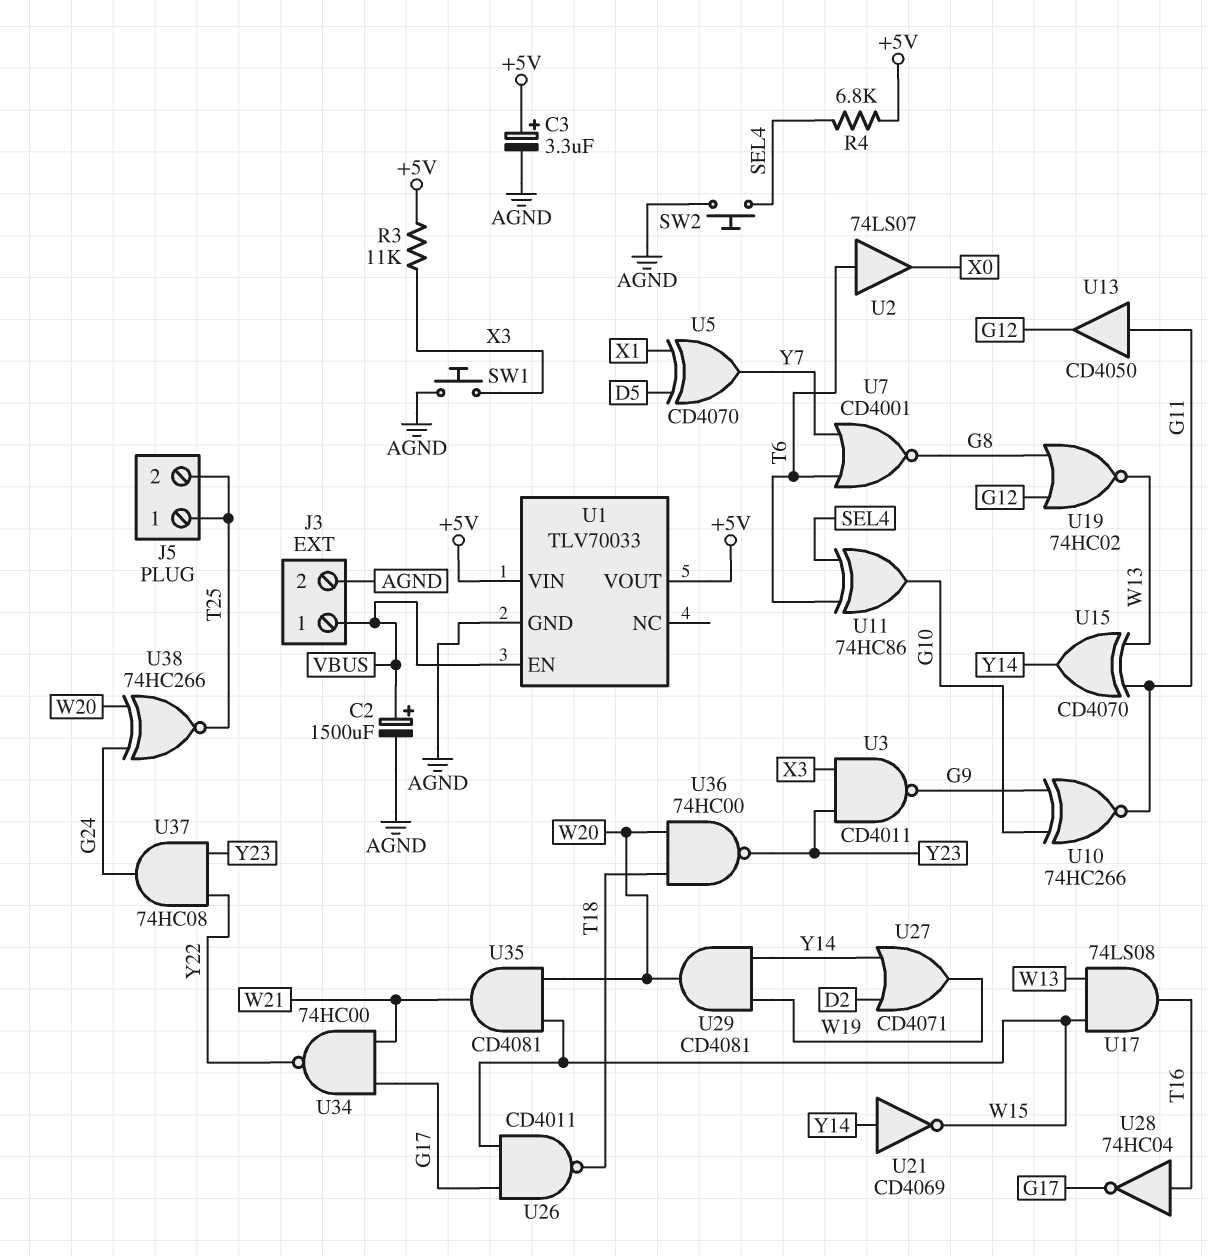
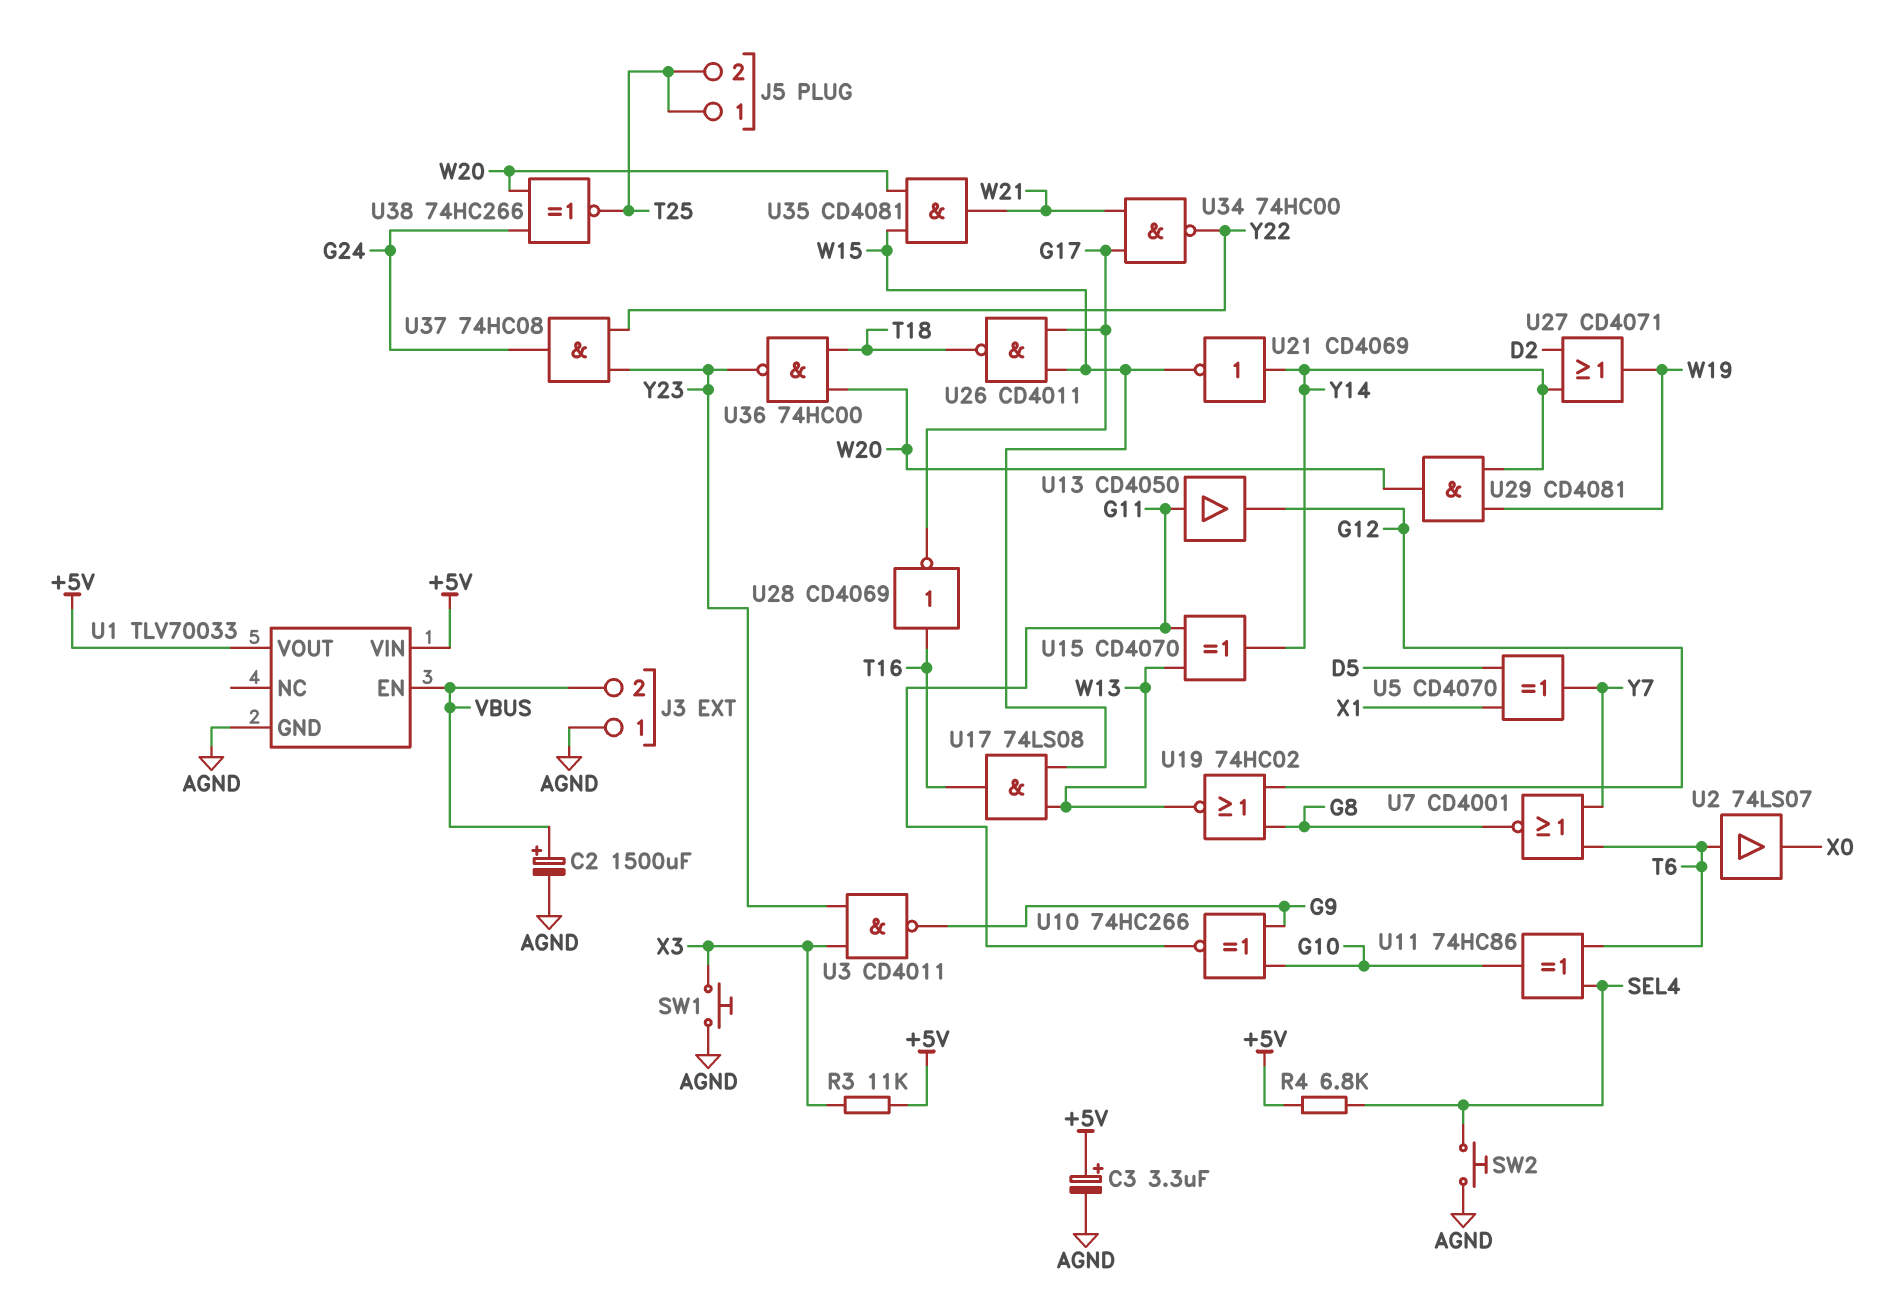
J3 pin 1: VBUS -> AGND
J3 pin 2: AGND -> VBUS
U28: NOT 74HC04 (in T16, out G17) -> NOT CD4069 (in T16, out G17)

